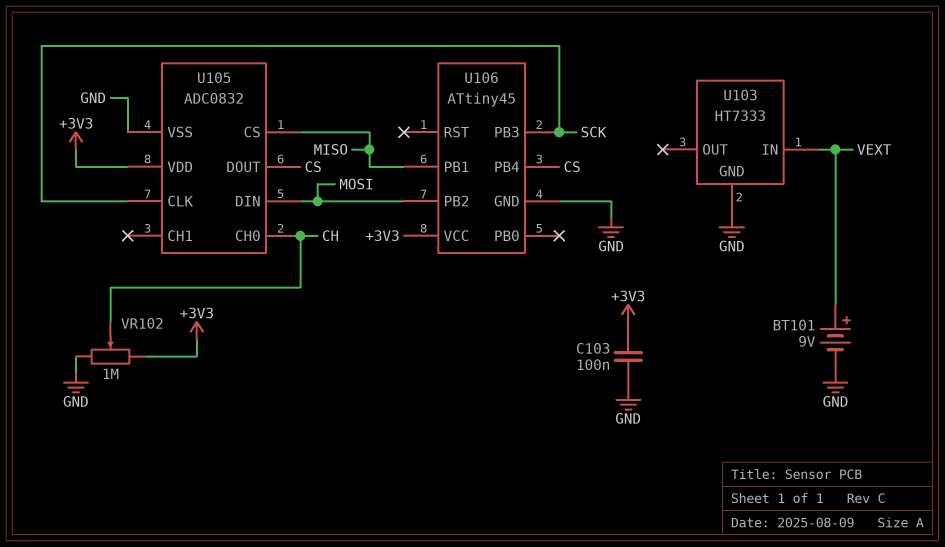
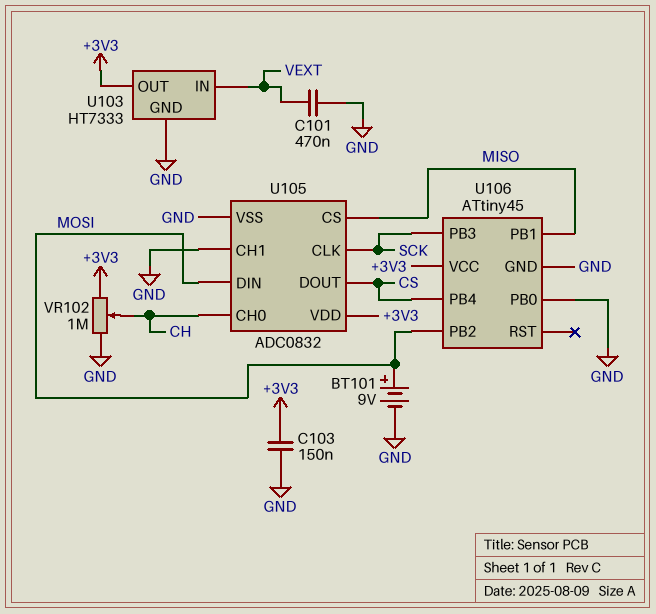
BT101: 9V (plus VEXT, minus GND) -> 9V (plus MOSI, minus GND)
C101: none -> 470nF (GND, VEXT)
C103: 100nF (+3V3, GND) -> 150nF (+3V3, GND)
U103 pin OUT: none -> +3V3
U105 pin CH1: none -> GND
U106 pin PB0: none -> GND

